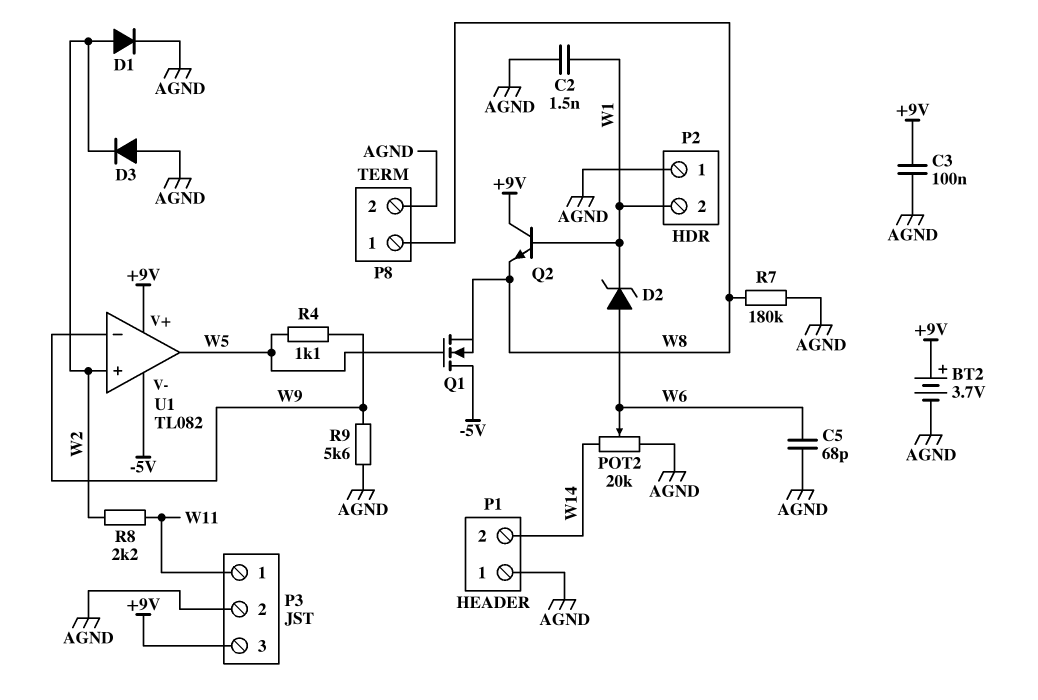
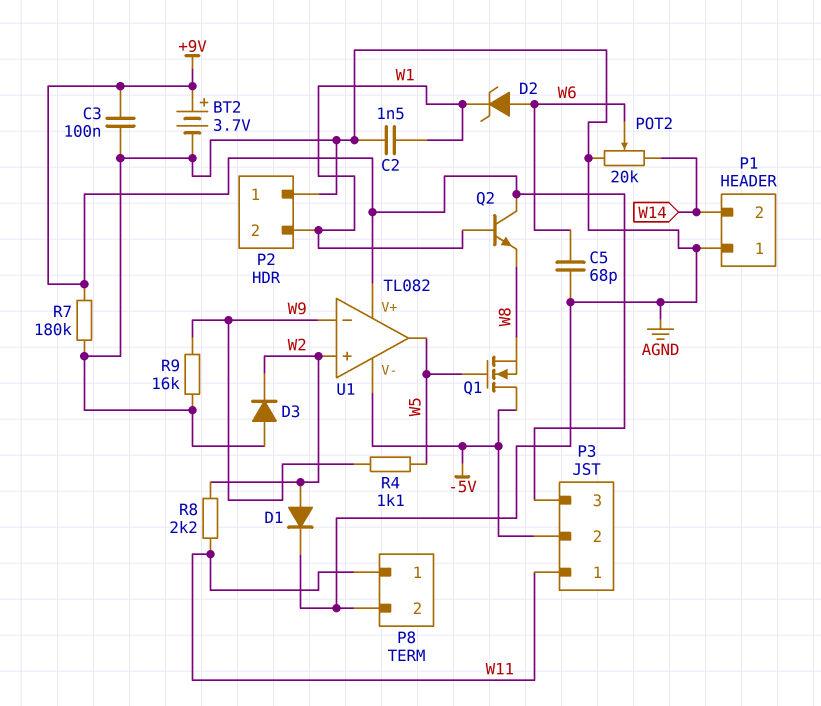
P3 pin 2: AGND -> -5V
P8 pin 1: W8 -> W11
R7: 180k (AGND, W8) -> 180k (+9V, AGND)
R9: 5.6k (AGND, W9) -> 16k (AGND, W9)

